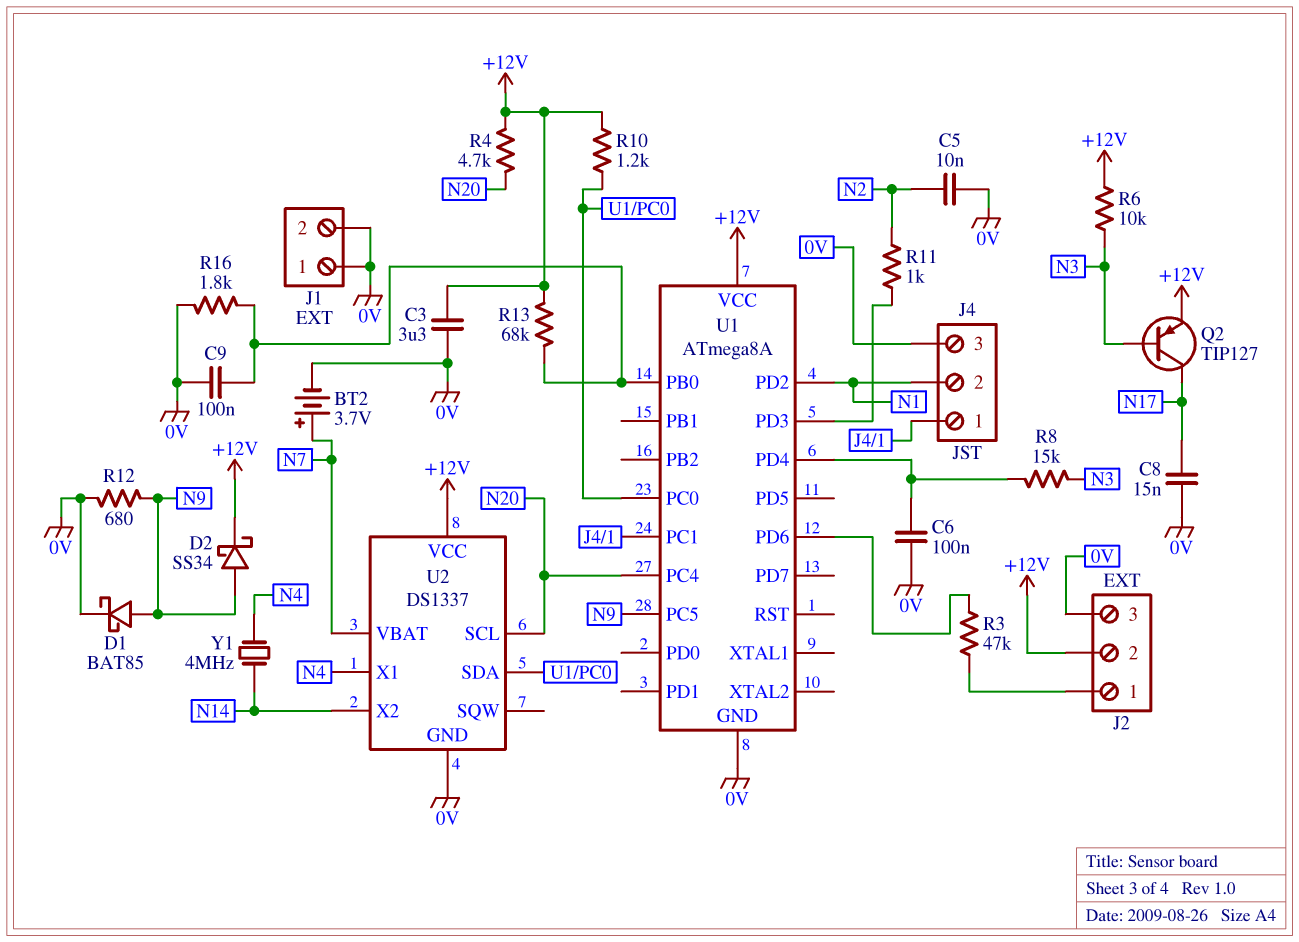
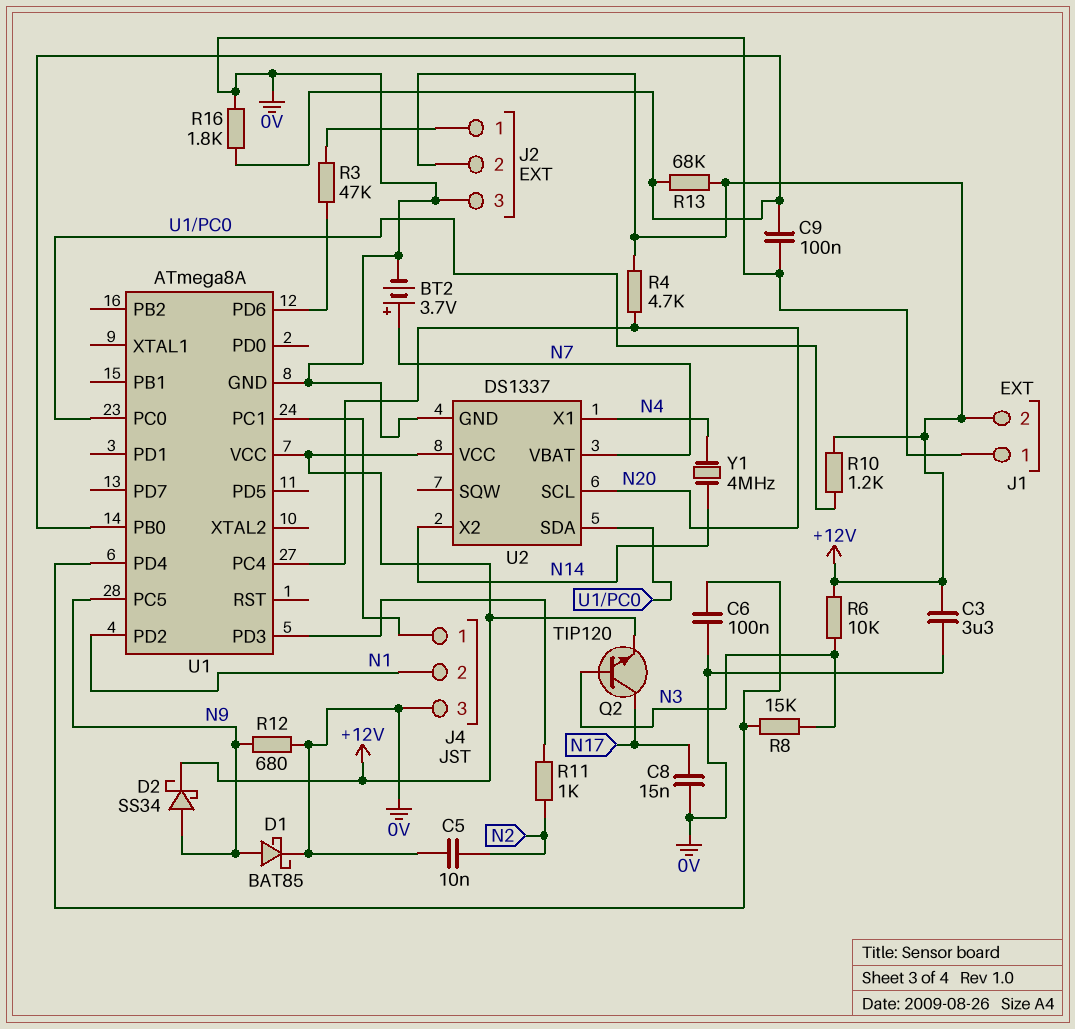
J1 pin 2: 0V -> +12V
Q2: PNP TIP127 (B N3, C N17, E +12V) -> NPN TIP120 (B N3, C N17, E +12V)

